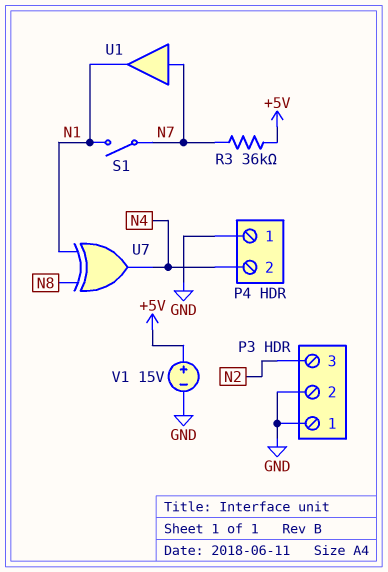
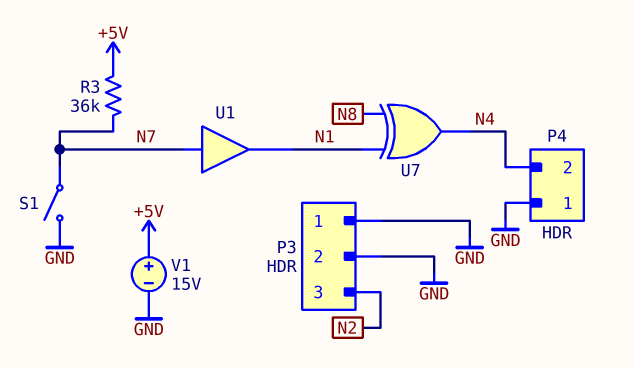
S1: switch (N1, N7) -> switch (GND, N7)

